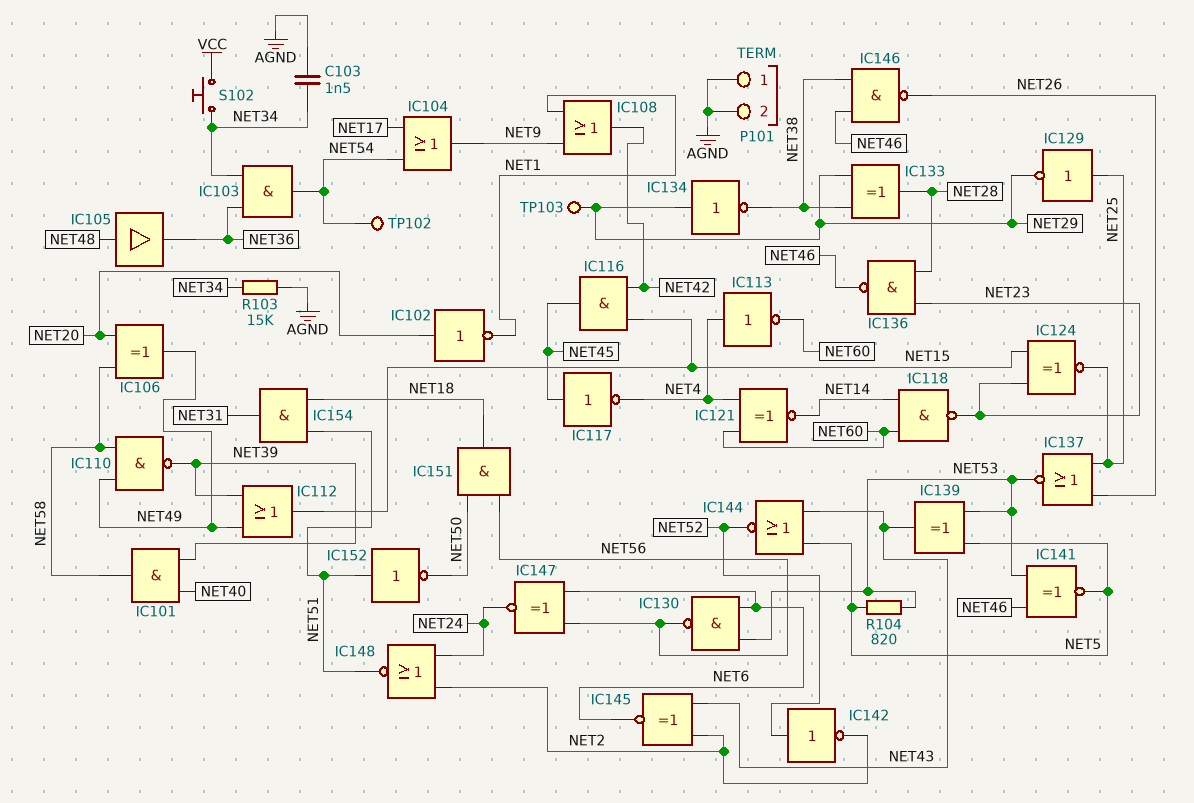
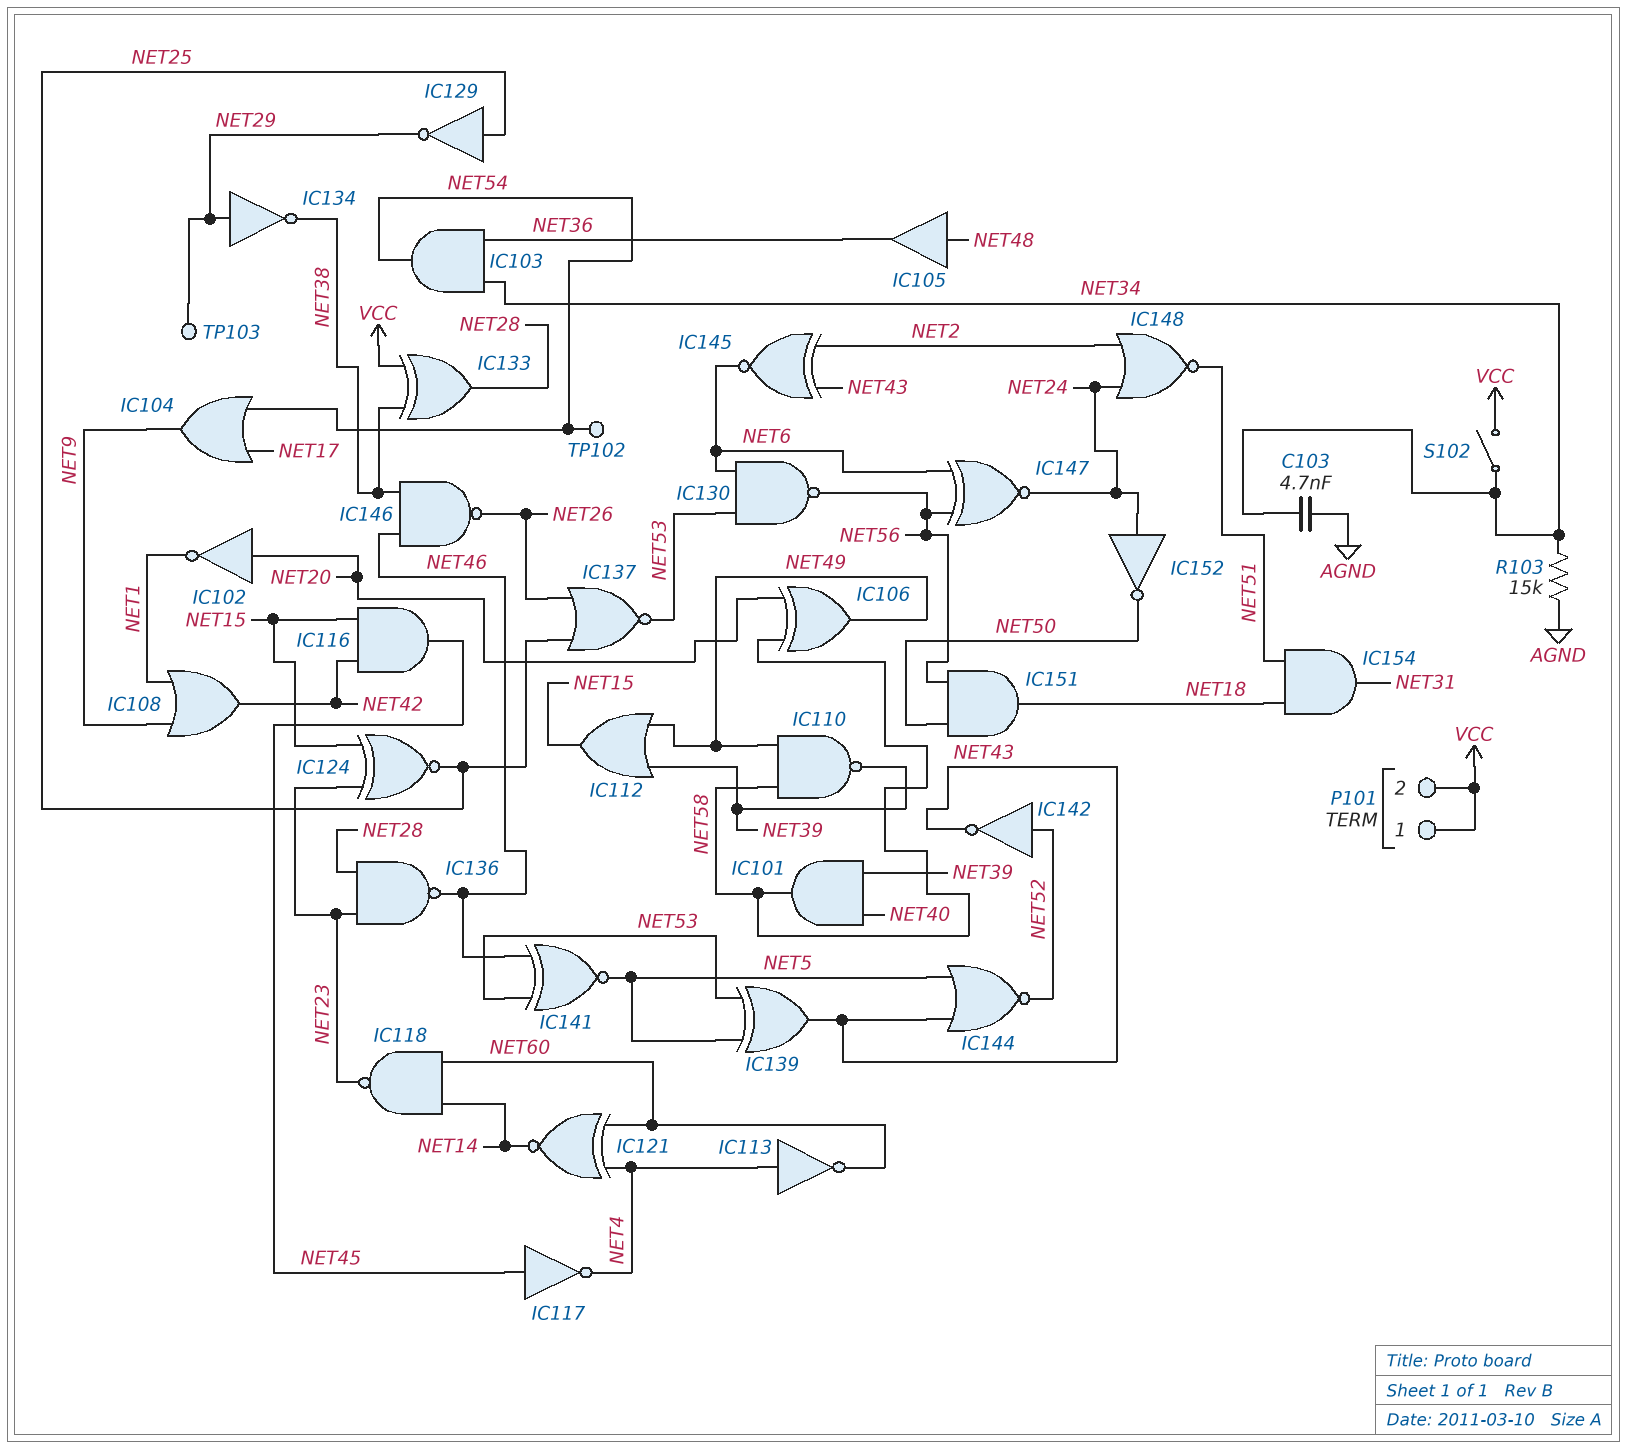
C103: 1.5nF (AGND, NET34) -> 4.7nF (AGND, NET34)
IC133: XOR (in NET29, in NET38, out NET28) -> XOR (in NET38, in VCC, out NET28)
IC142: NOT (in NET52, out NET2) -> NOT (in NET52, out NET43)
IC152: NOT (in NET51, out NET50) -> NOT (in NET24, out NET50)
P101 pin 1: AGND -> VCC
P101 pin 2: AGND -> VCC
R104: 820 (NET5, NET53) -> none
S102: button (NET34, VCC) -> switch (NET34, VCC)

